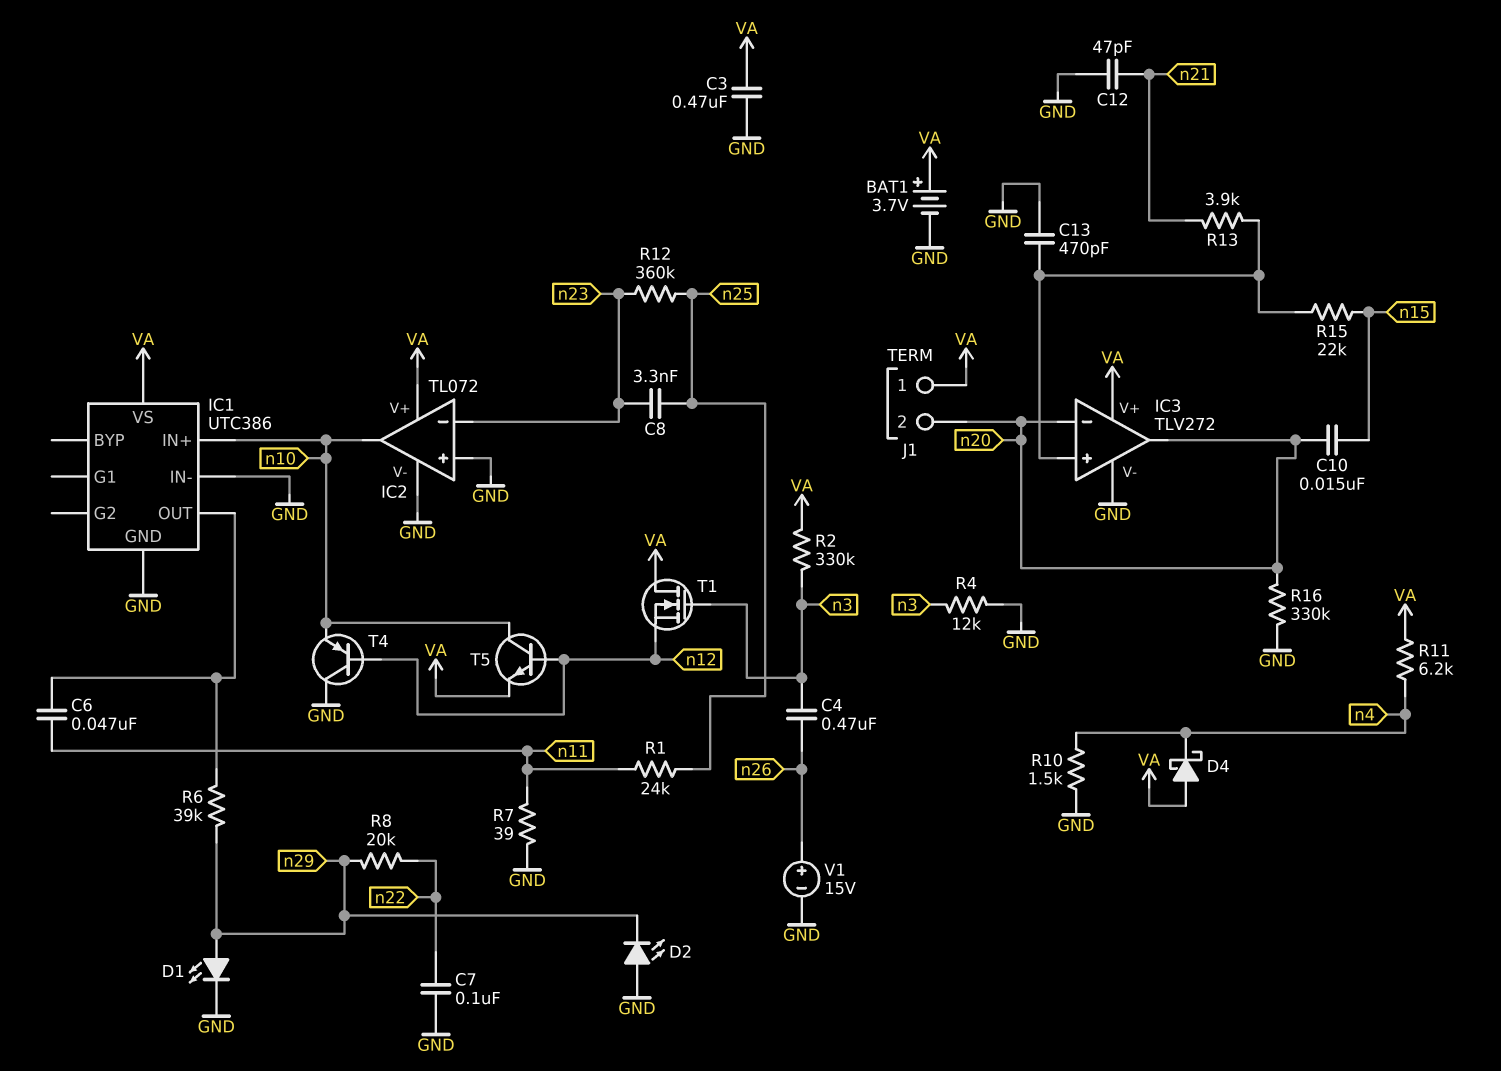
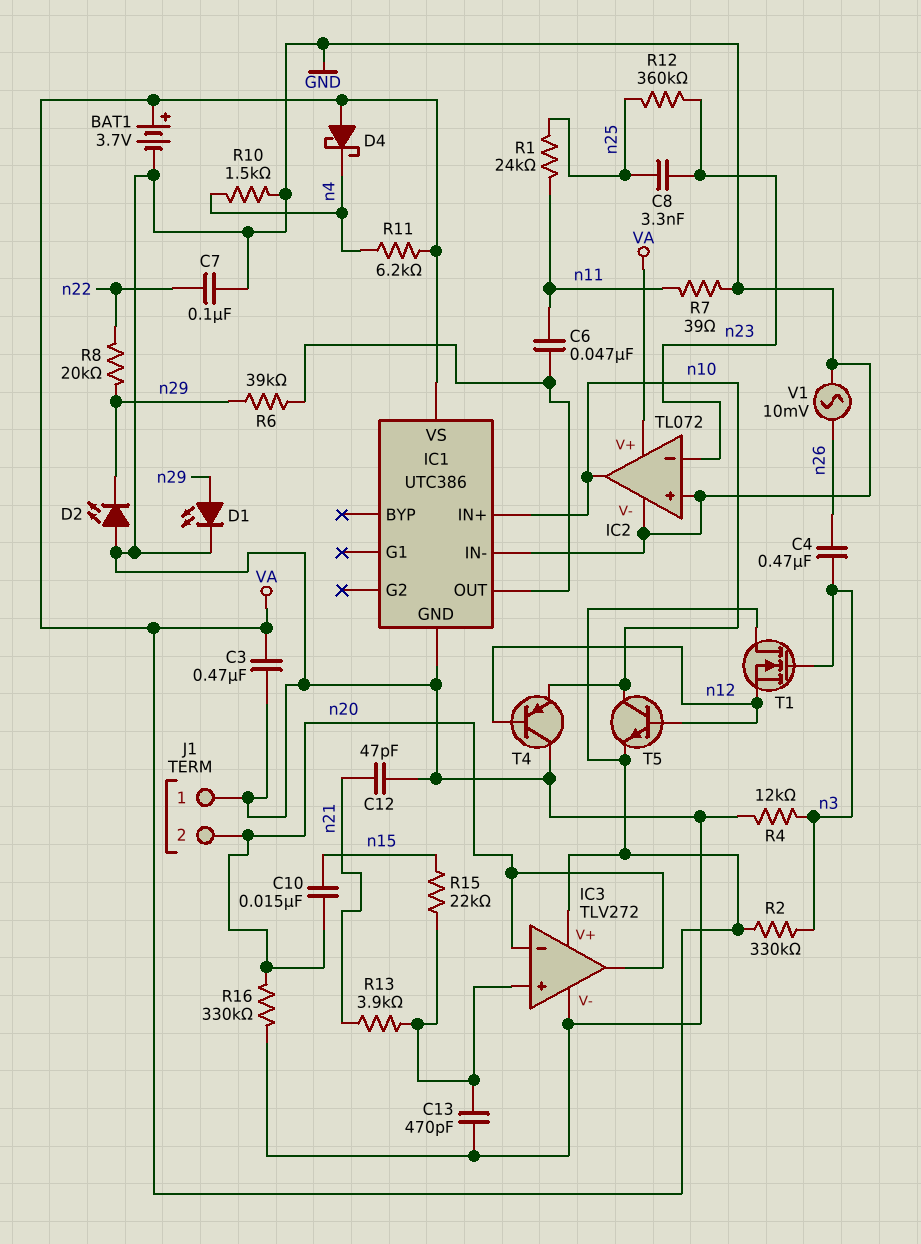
J1 pin 1: VA -> GND
V1: 15V (plus n26, minus GND) -> AC 10mV (GND, n26)

